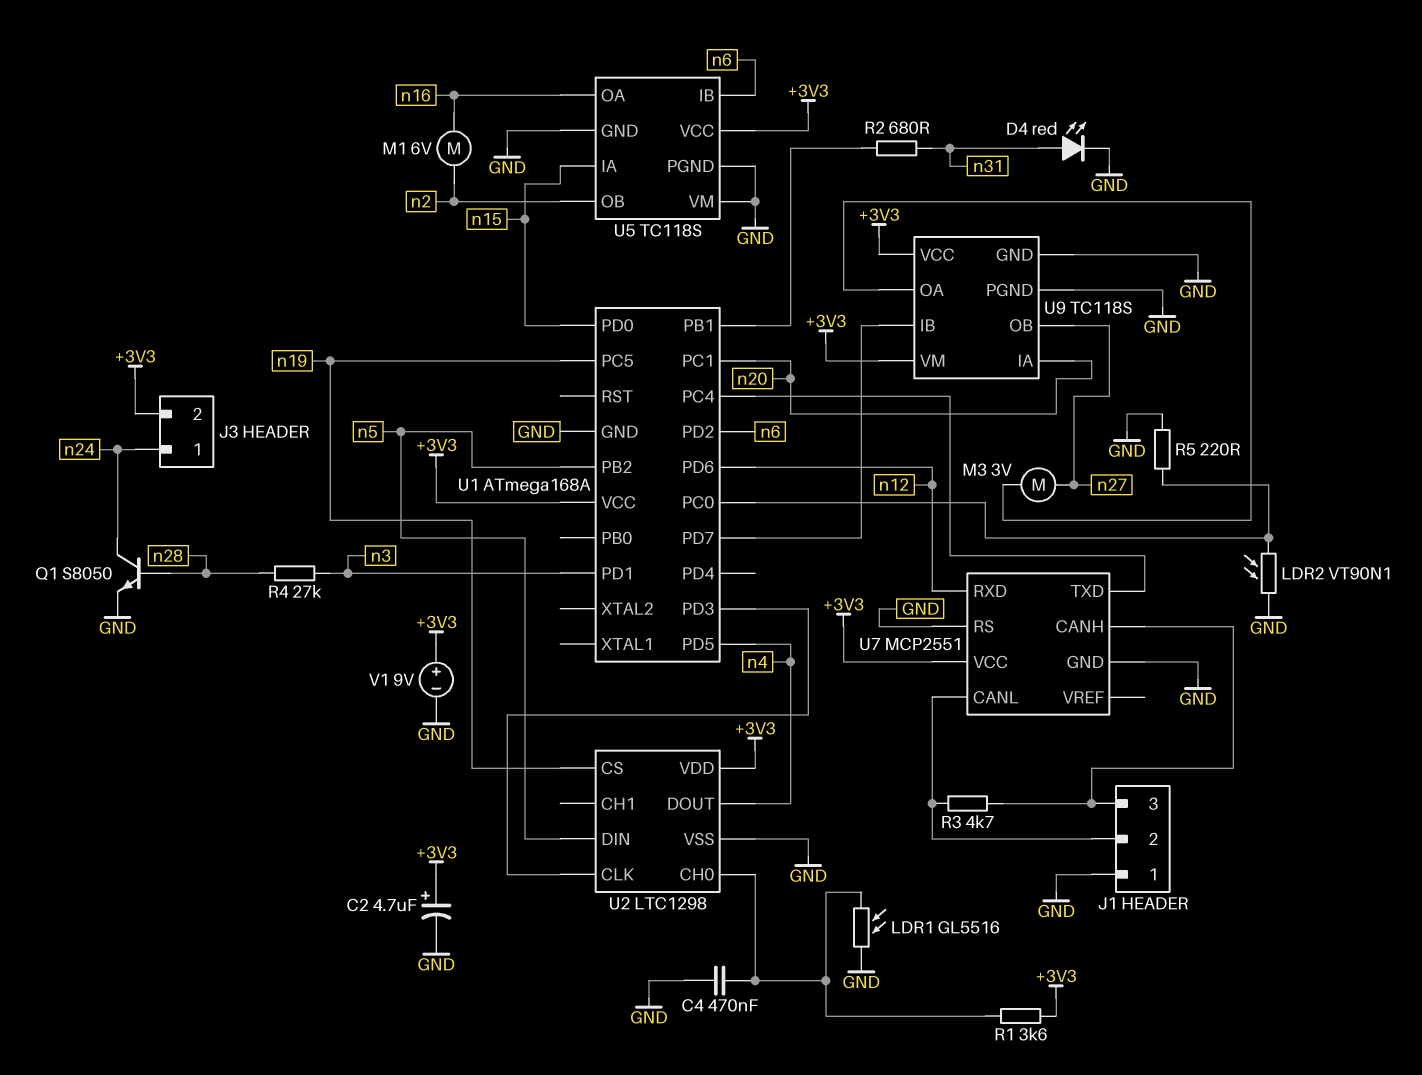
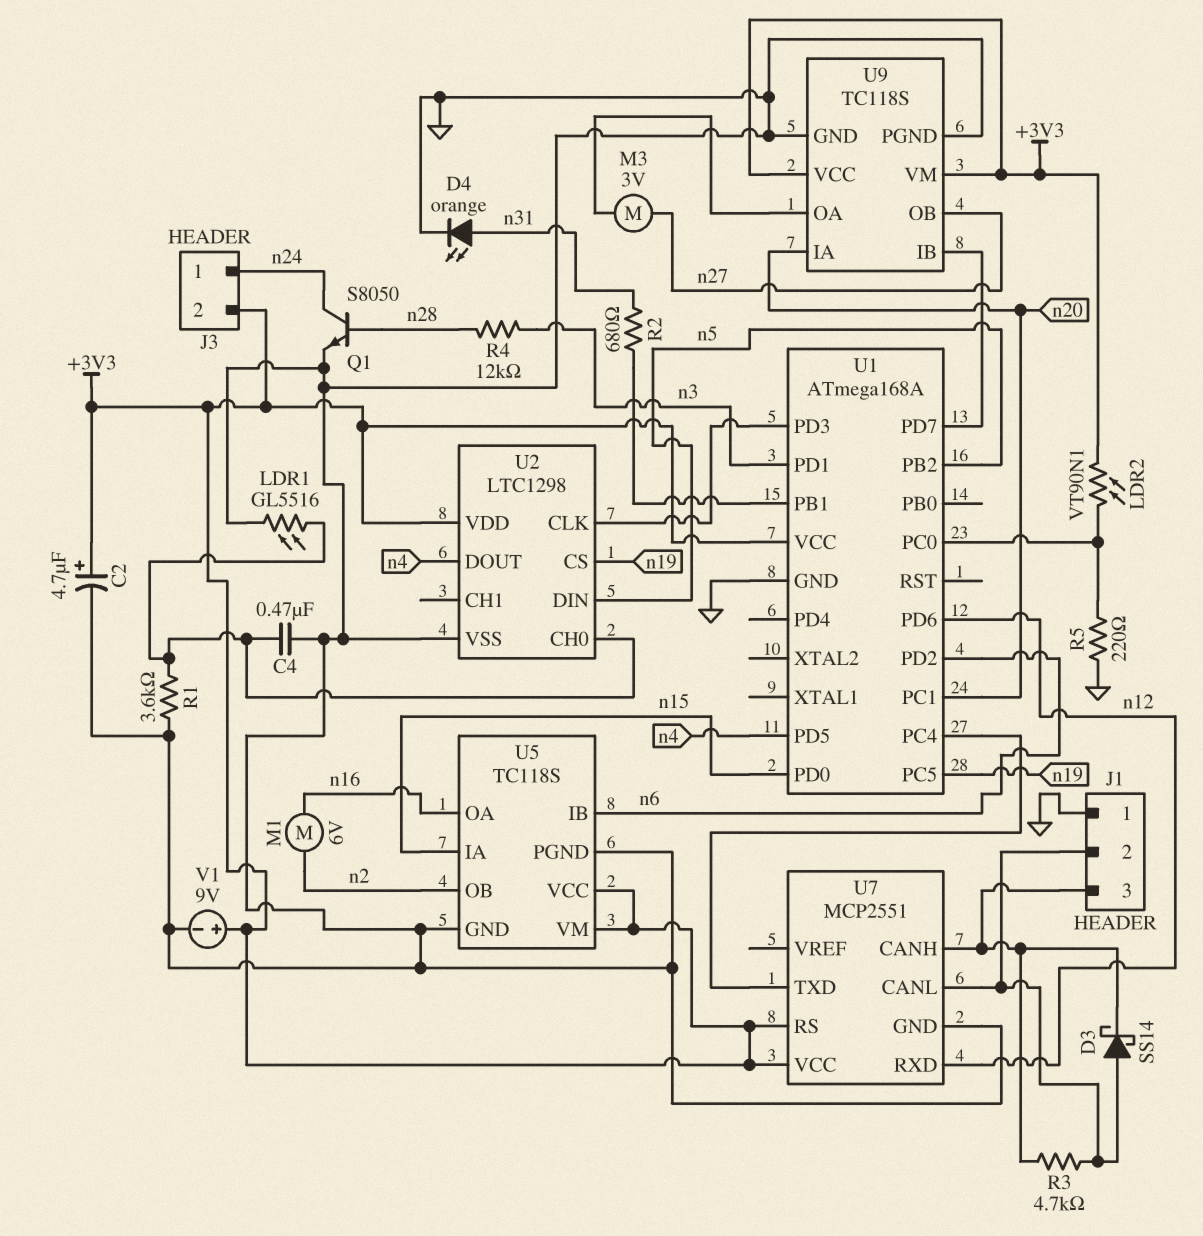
D3: none -> schottky SS14 (A J1/2, K J1/3)
D4: LED red (A n31, K GND) -> LED orange (A n31, K GND)
LDR2: VT90N1 (GND, U1/PC0) -> VT90N1 (+3V3, U1/PC0)
R1: 3.6k (+3V3, U2/CH0) -> 3.6k (GND, U2/CH0)
R4: 27k (n3, n28) -> 12k (n3, n28)
U5 pin VM: GND -> +3V3
U7 pin RS: GND -> +3V3

